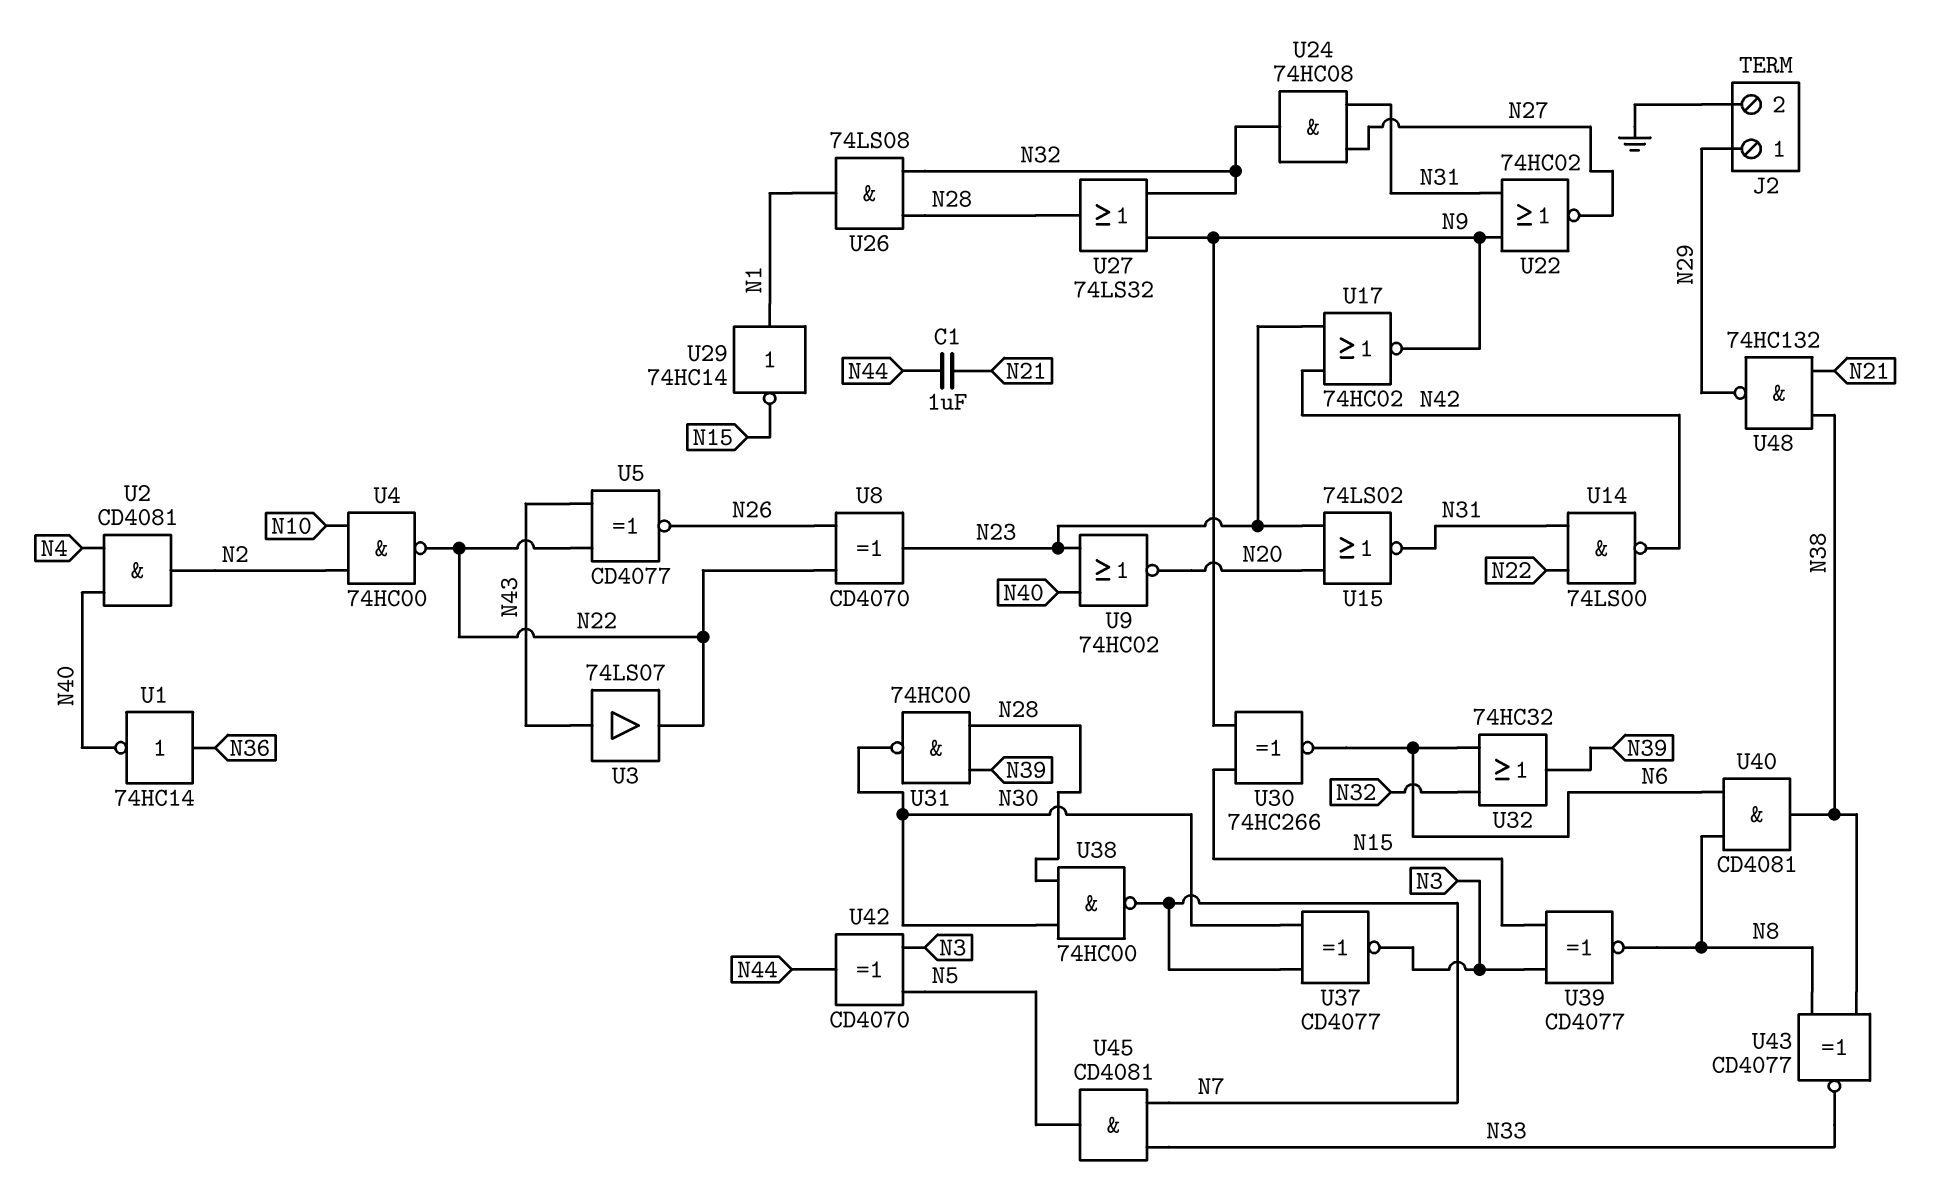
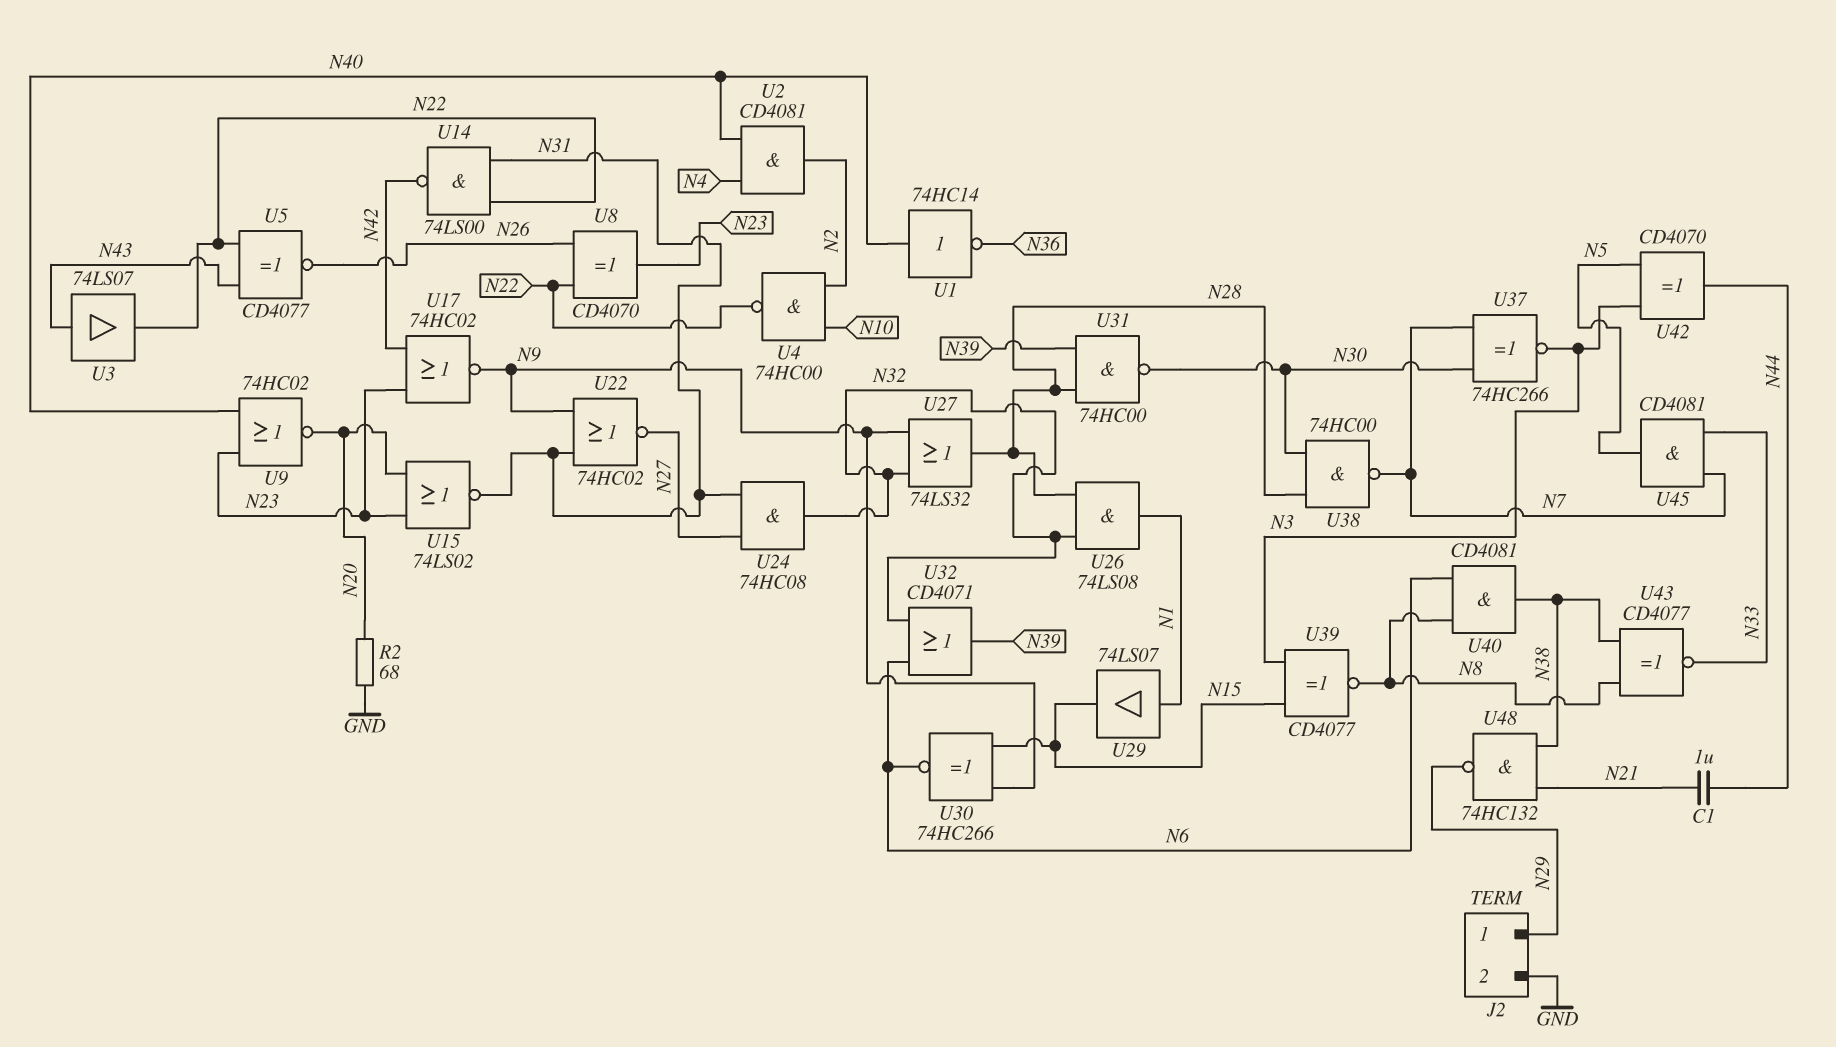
R2: none -> 68 (GND, N20)
U1: NOT 74HC14 (in N36, out N40) -> NOT 74HC14 (in N40, out N36)
U29: NOT 74HC14 (in N1, out N15) -> buffer 74LS07 (in N1, out N15)
U32: OR 74HC32 (in N6, in N32, out N39) -> OR CD4071 (in N6, in N32, out N39)
U37: XNOR CD4077 (in N7, in N30, out N3) -> XNOR 74HC266 (in N7, in N30, out N3)

